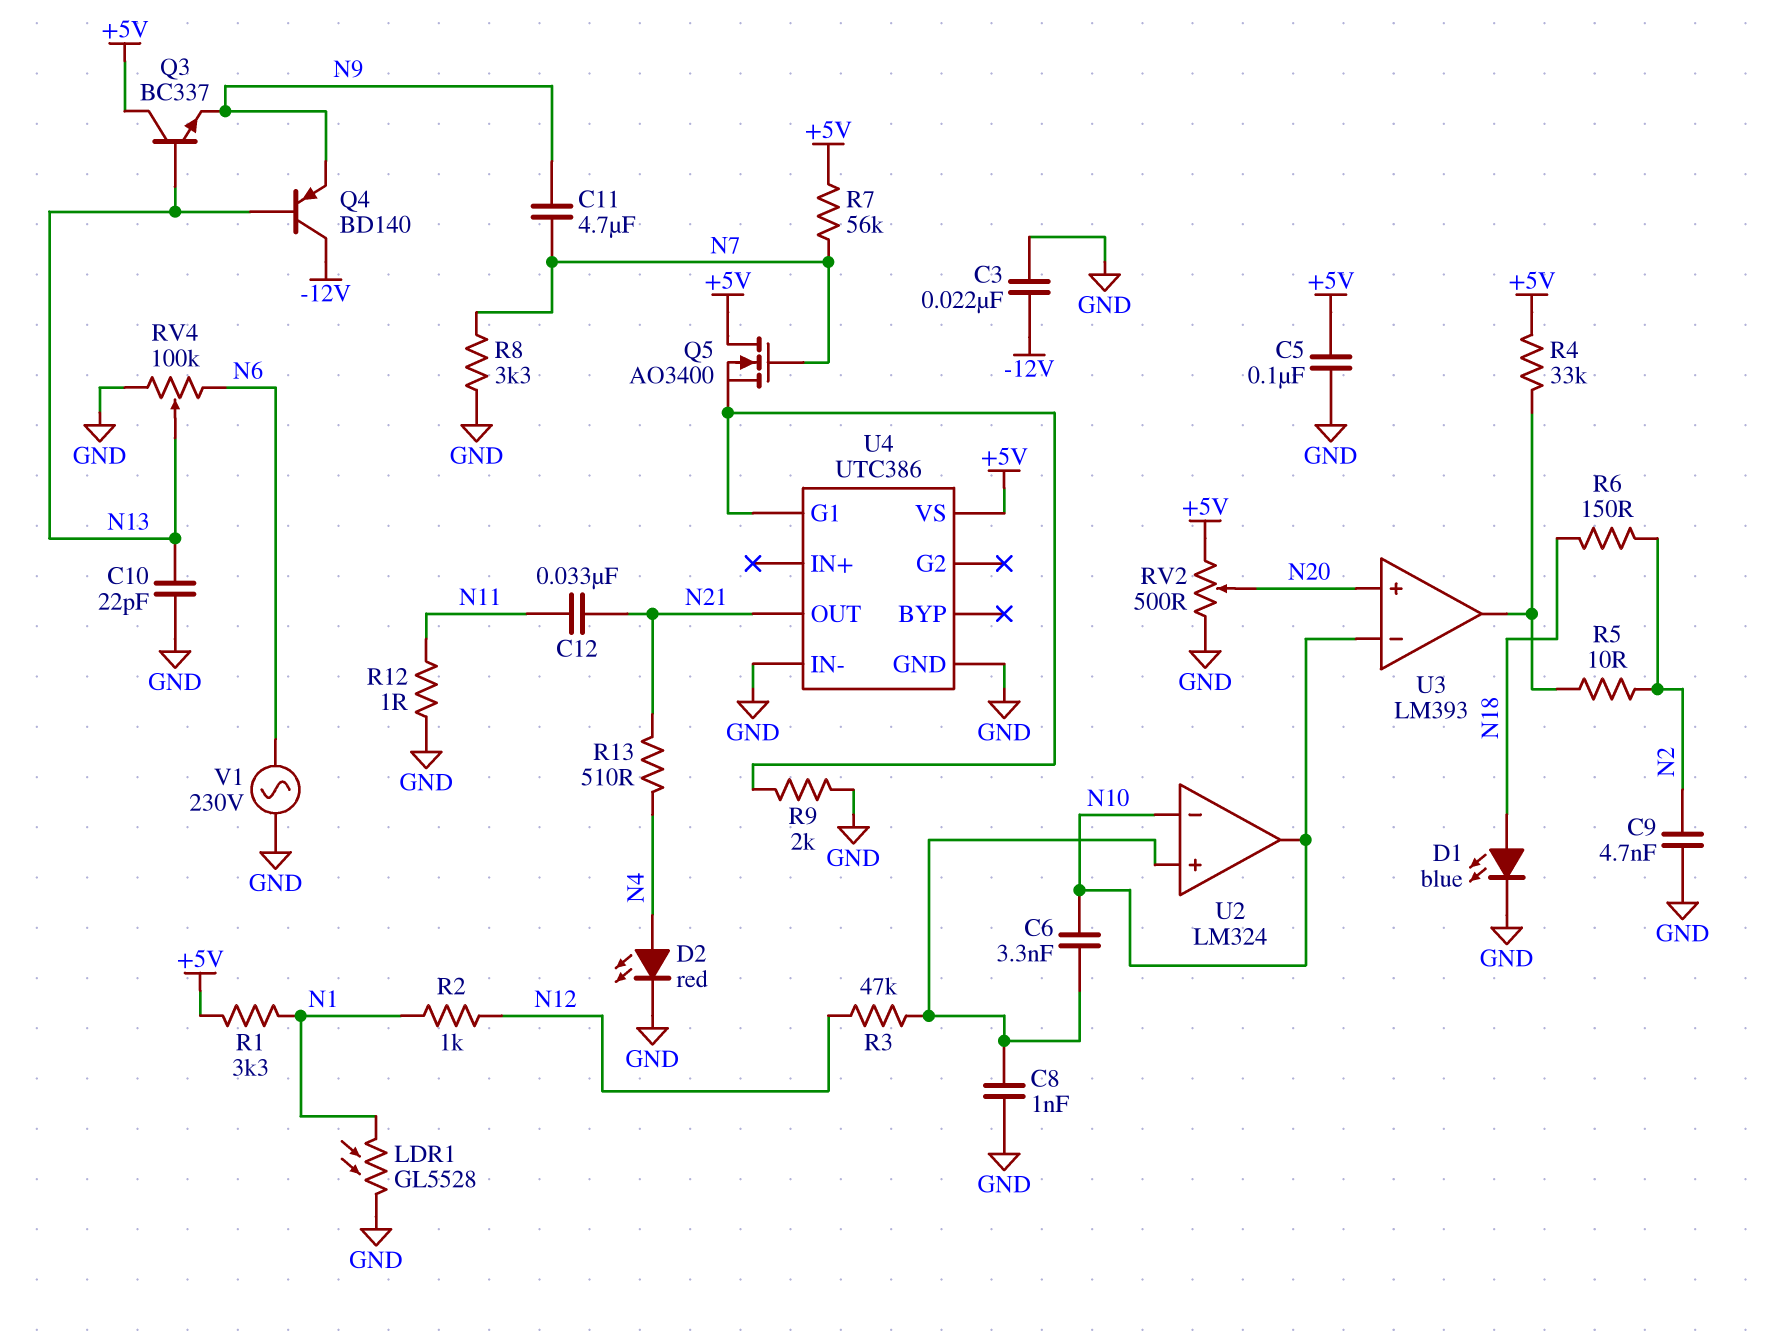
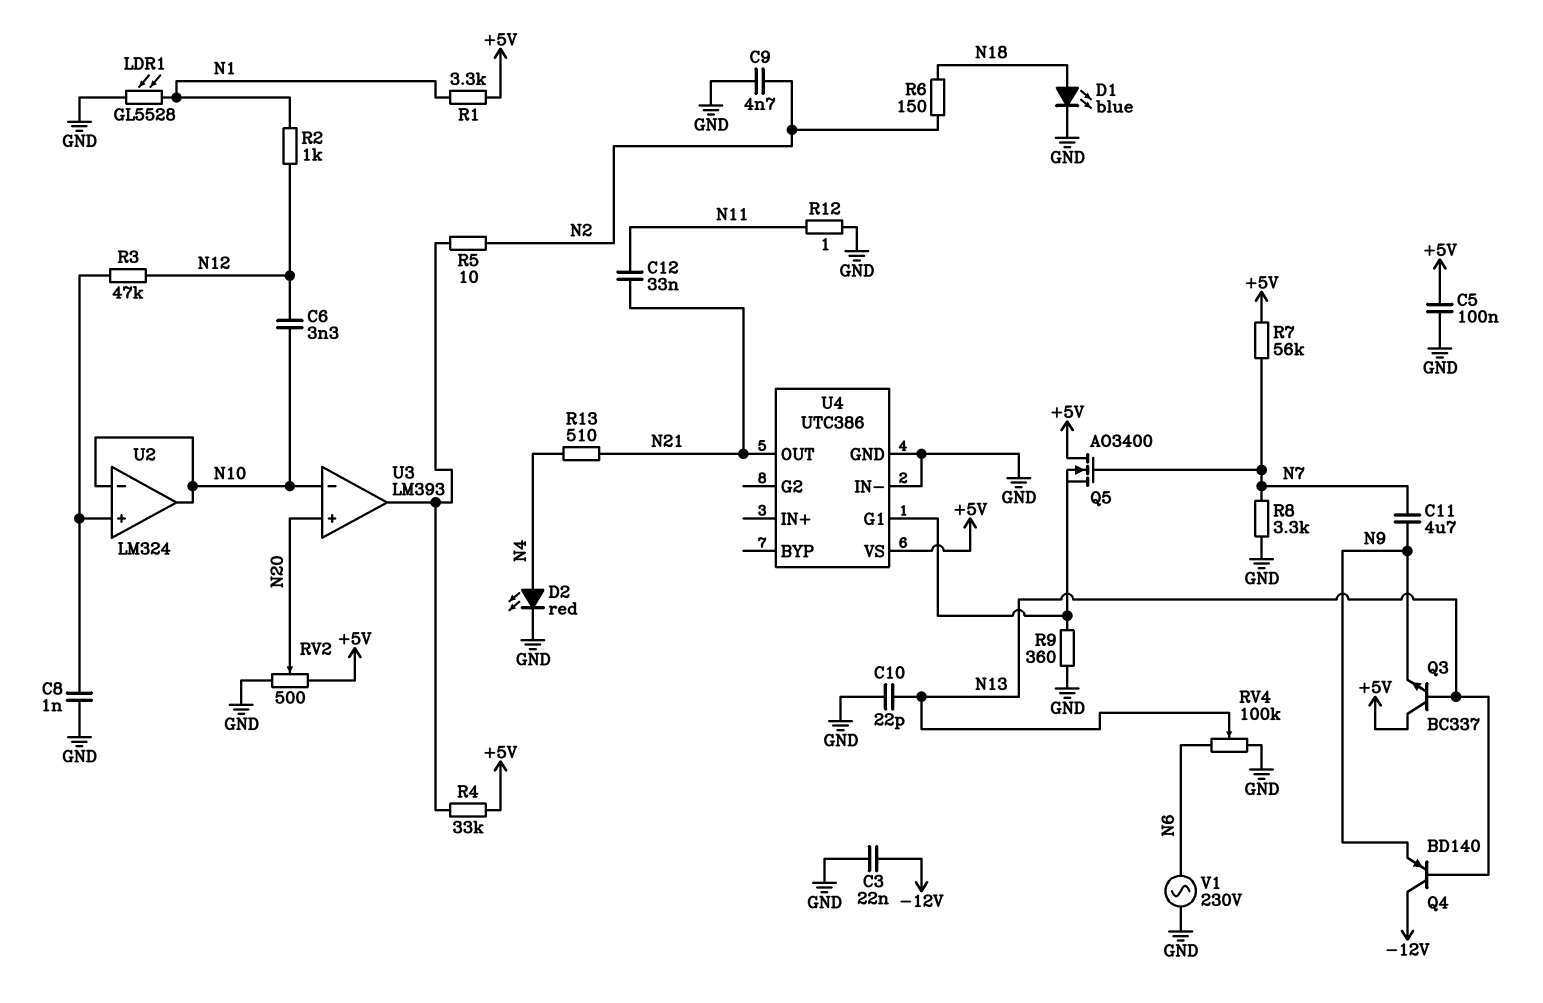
C6: 3.3nF (N10, U2/in+) -> 3.3nF (N10, N12)
R9: 2k (GND, U4/G1) -> 360 (GND, U4/G1)

